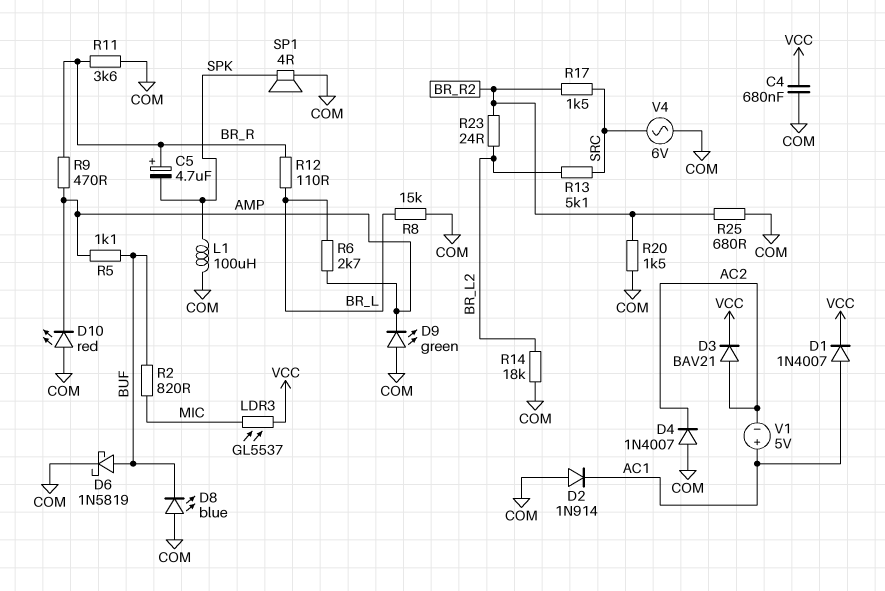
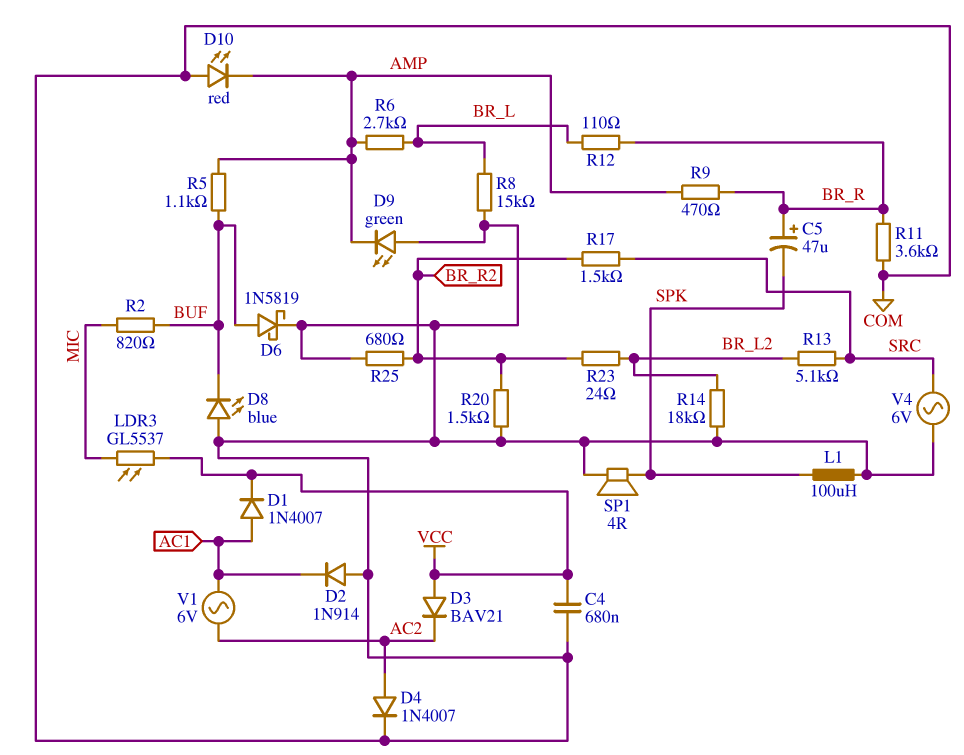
C5: 4.7uF (plus BR_R, minus SPK) -> 47uF (plus BR_R, minus SPK)
D3: diode BAV21 (A AC2, K VCC) -> diode BAV21 (A VCC, K AC2)
D4: diode 1N4007 (A COM, K AC2) -> diode 1N4007 (A AC2, K COM)
V1: 5V (plus AC1, minus AC2) -> AC 6V (AC1, AC2)

